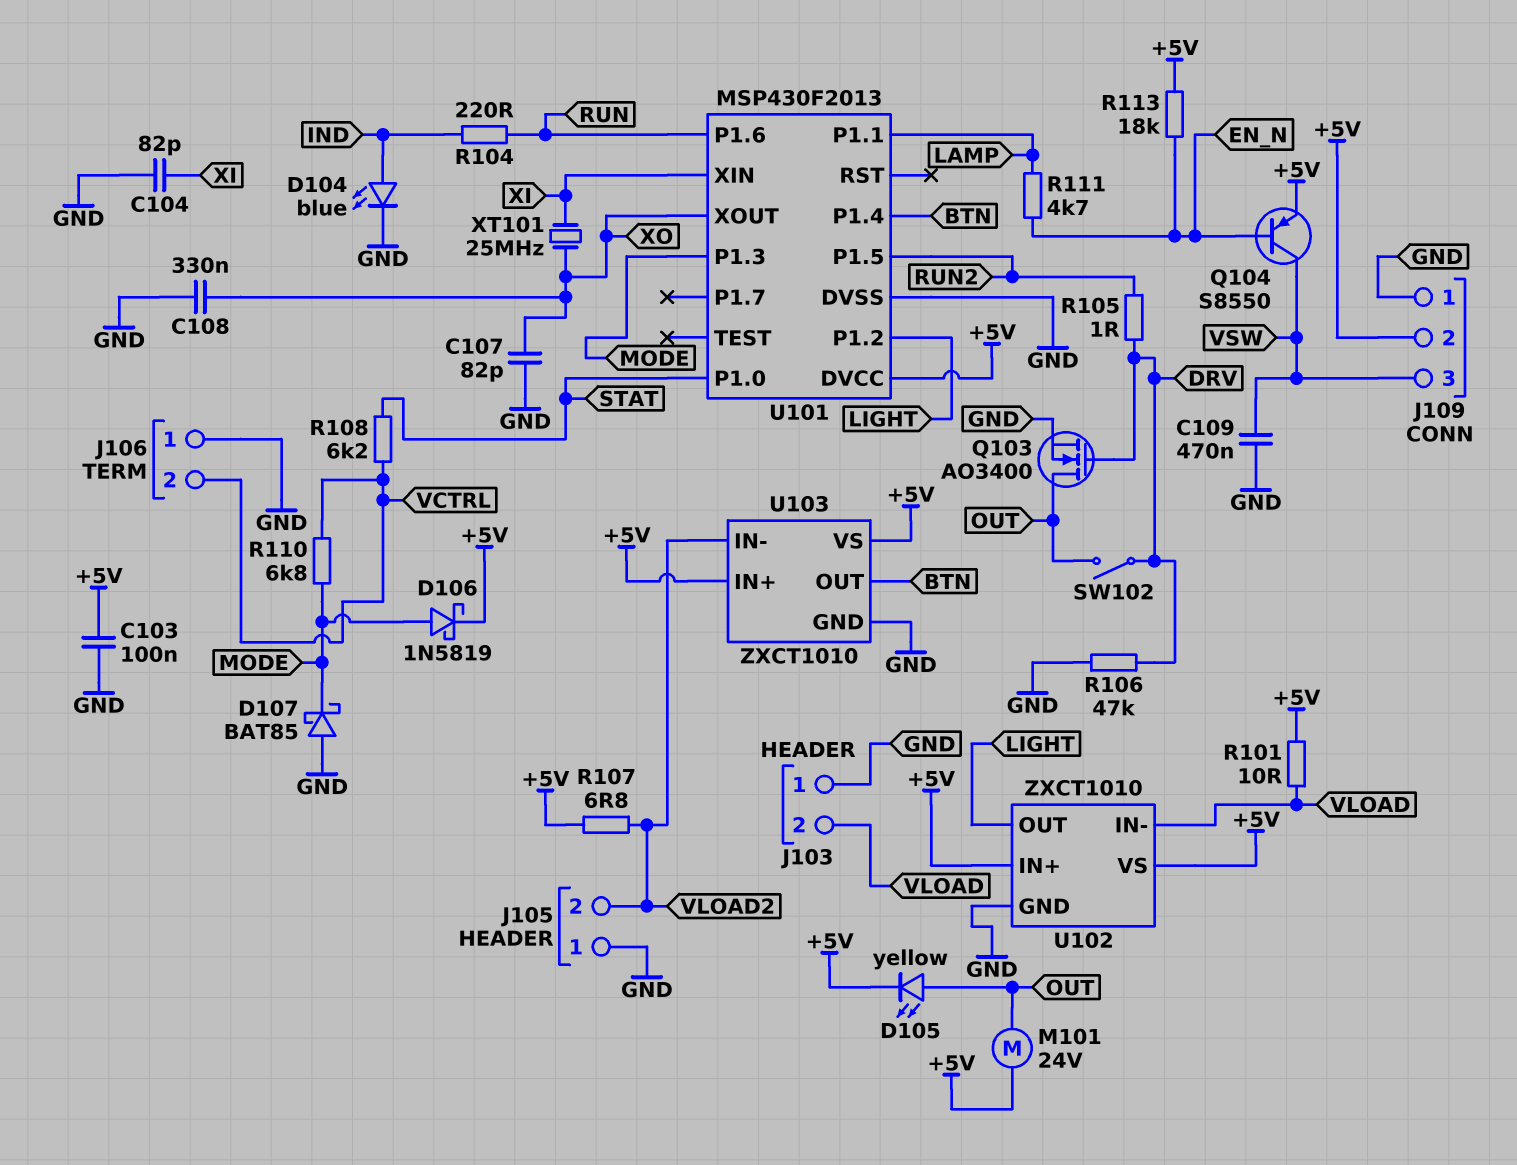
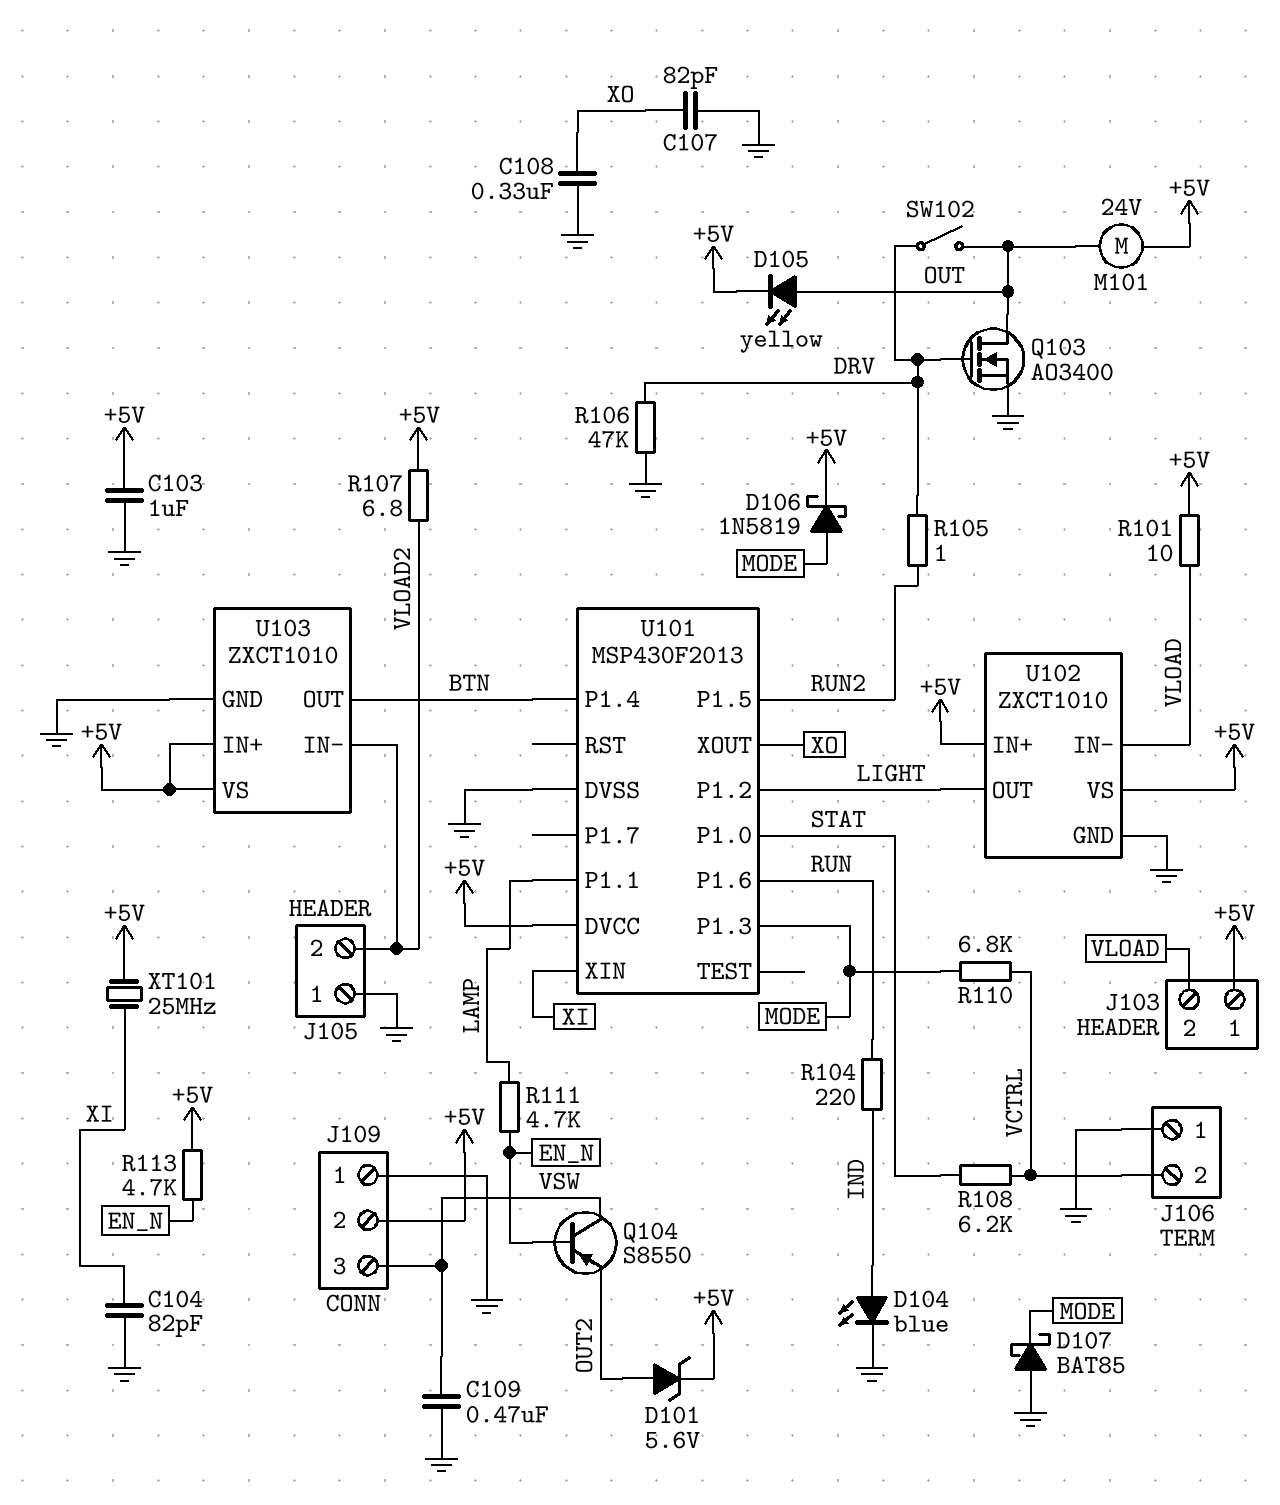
C103: 100nF (+5V, GND) -> 1uF (+5V, GND)
D101: none -> zener 5.6V (A OUT2, K +5V)
J103 pin 1: GND -> +5V
Q104: PNP S8550 (B EN_N, C VSW, E +5V) -> PNP S8550 (B EN_N, C VSW, E OUT2)
R113: 18k (+5V, EN_N) -> 4.7k (+5V, EN_N)
XT101: 25MHz (XI, XO) -> 25MHz (+5V, XI)

